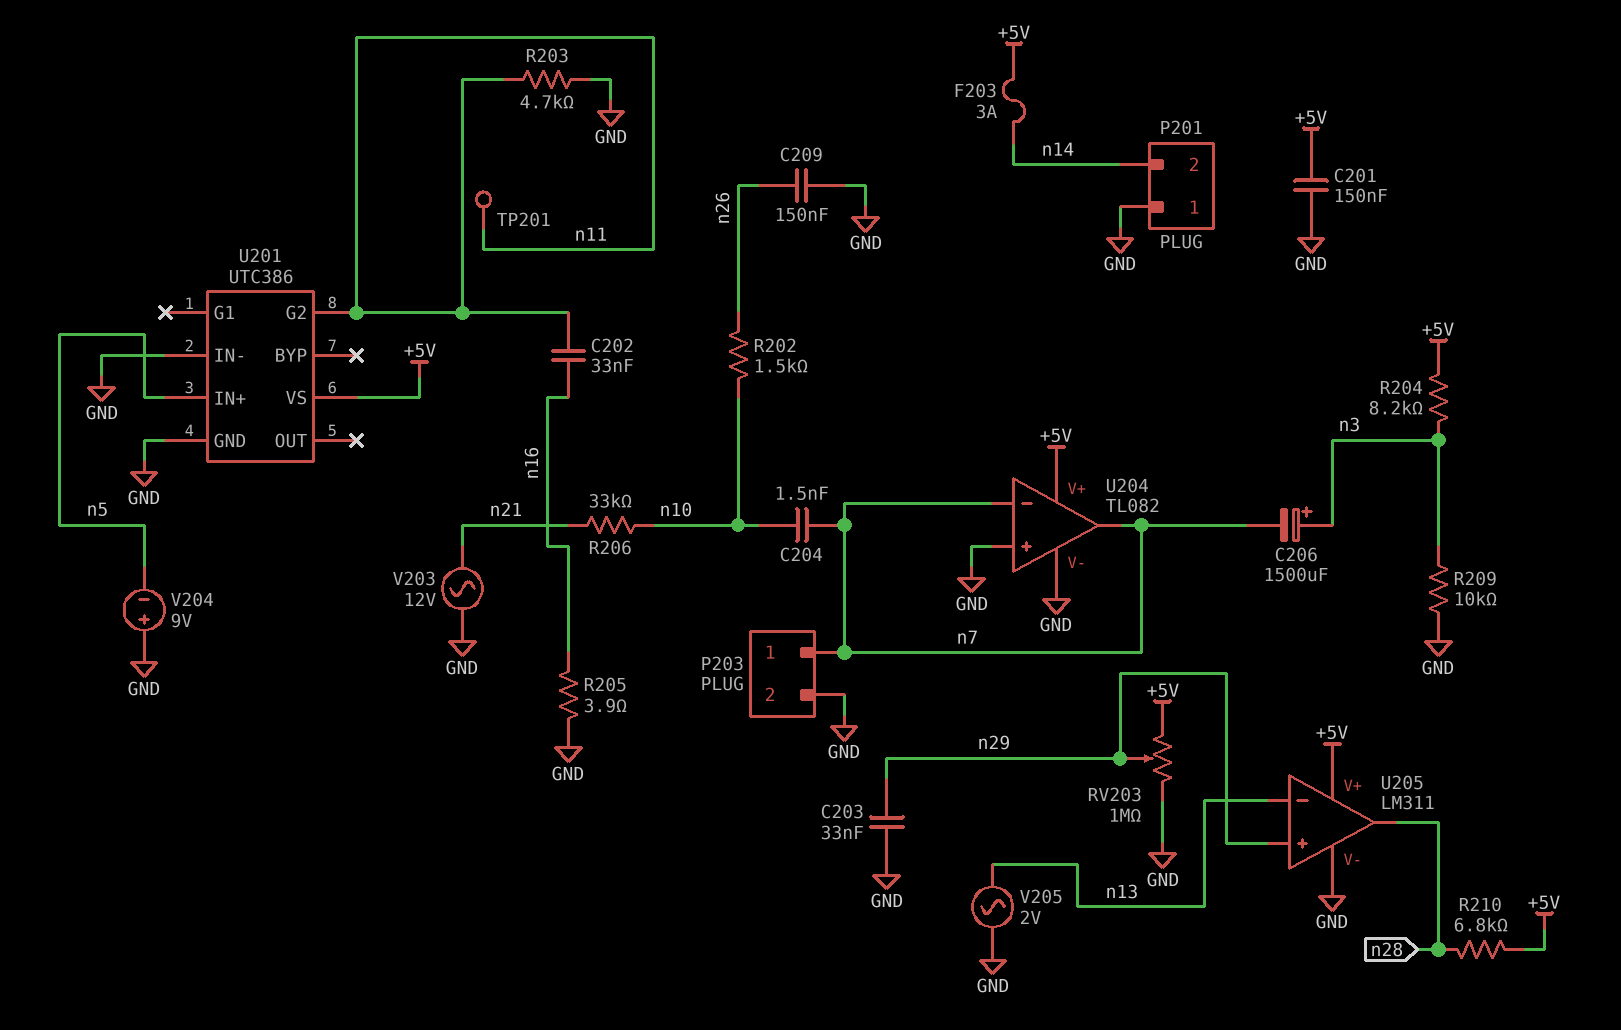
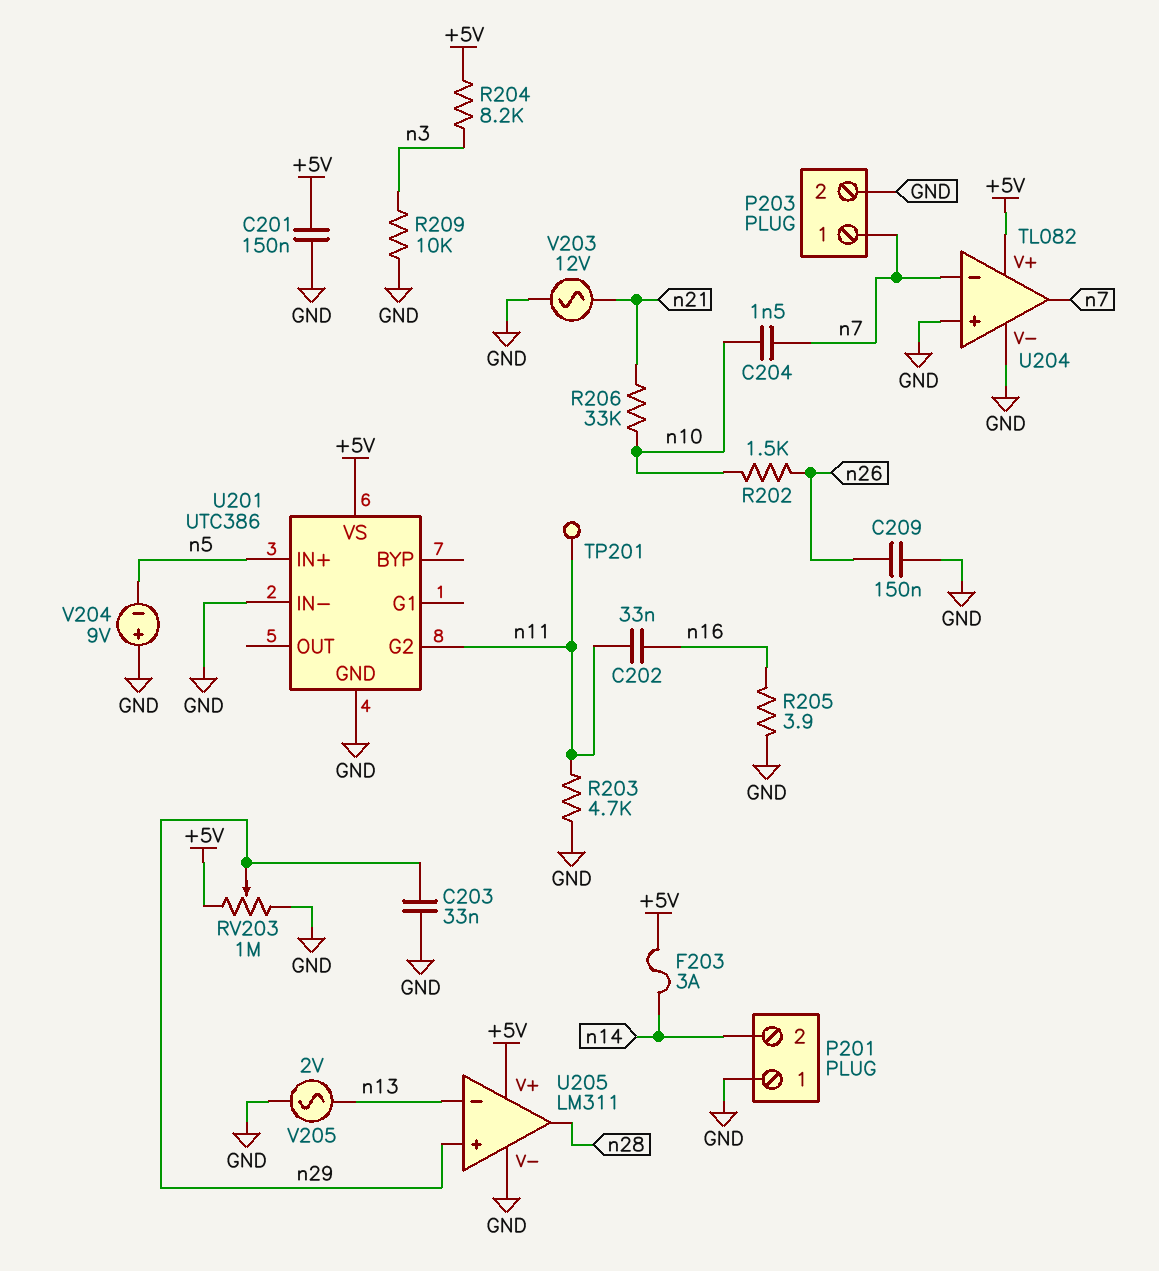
C206: 1500uF (plus n3, minus n7) -> none
R210: 6.8k (+5V, n28) -> none

